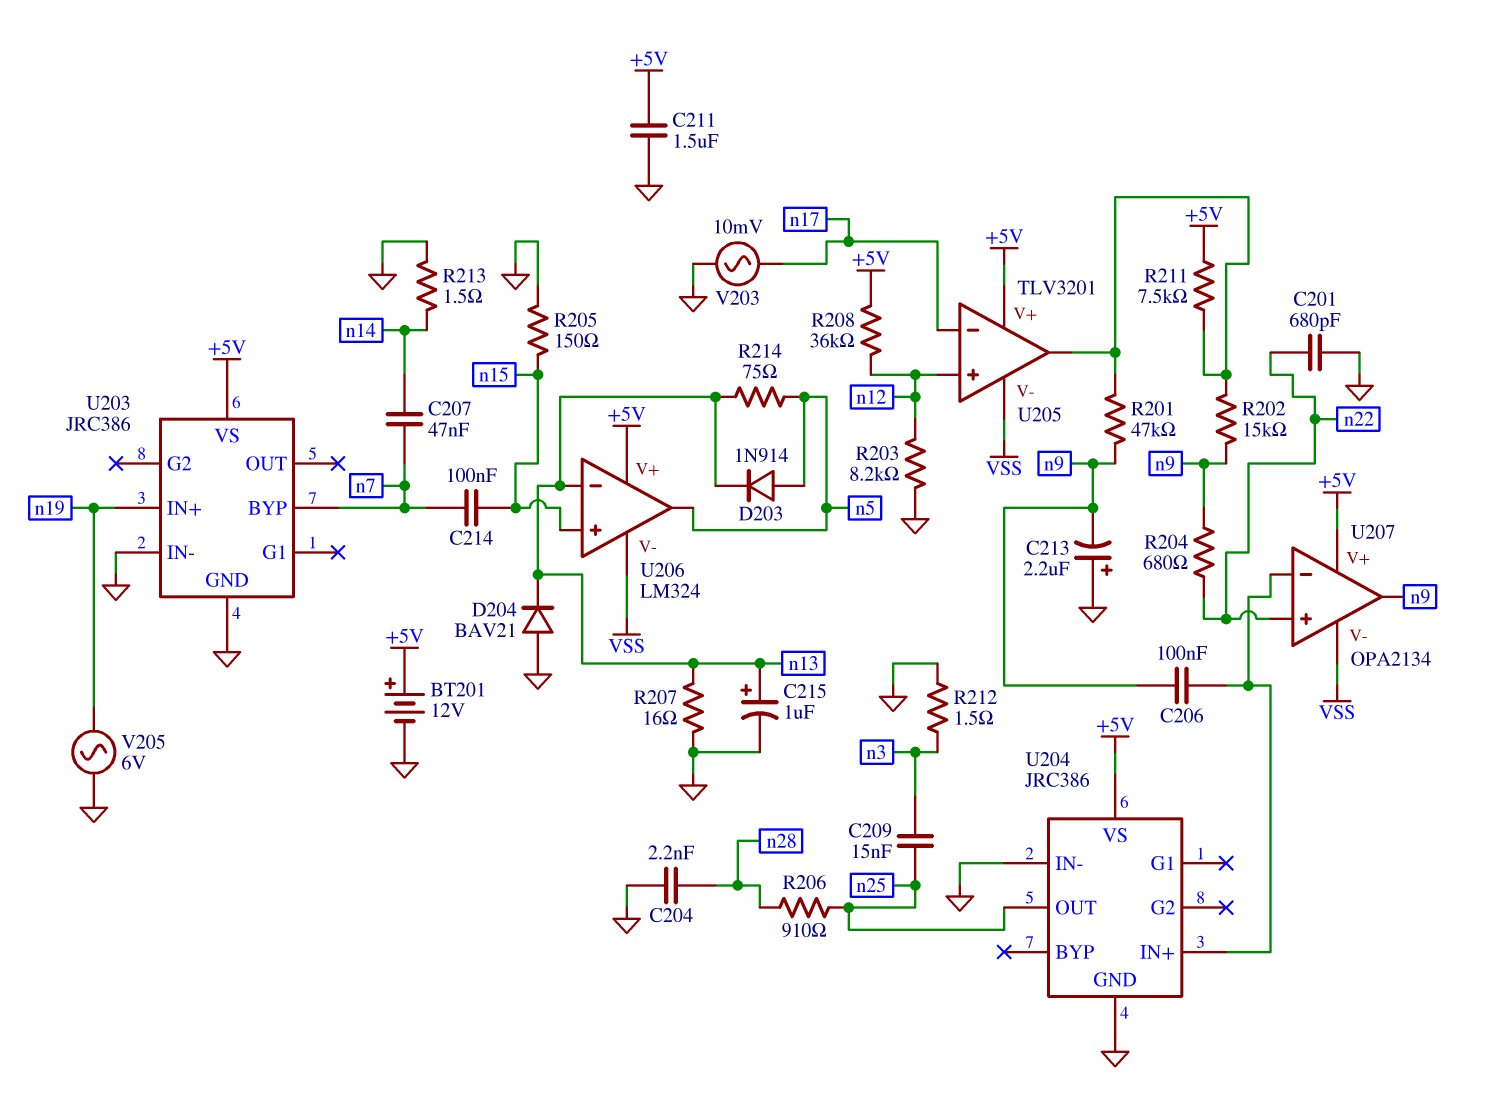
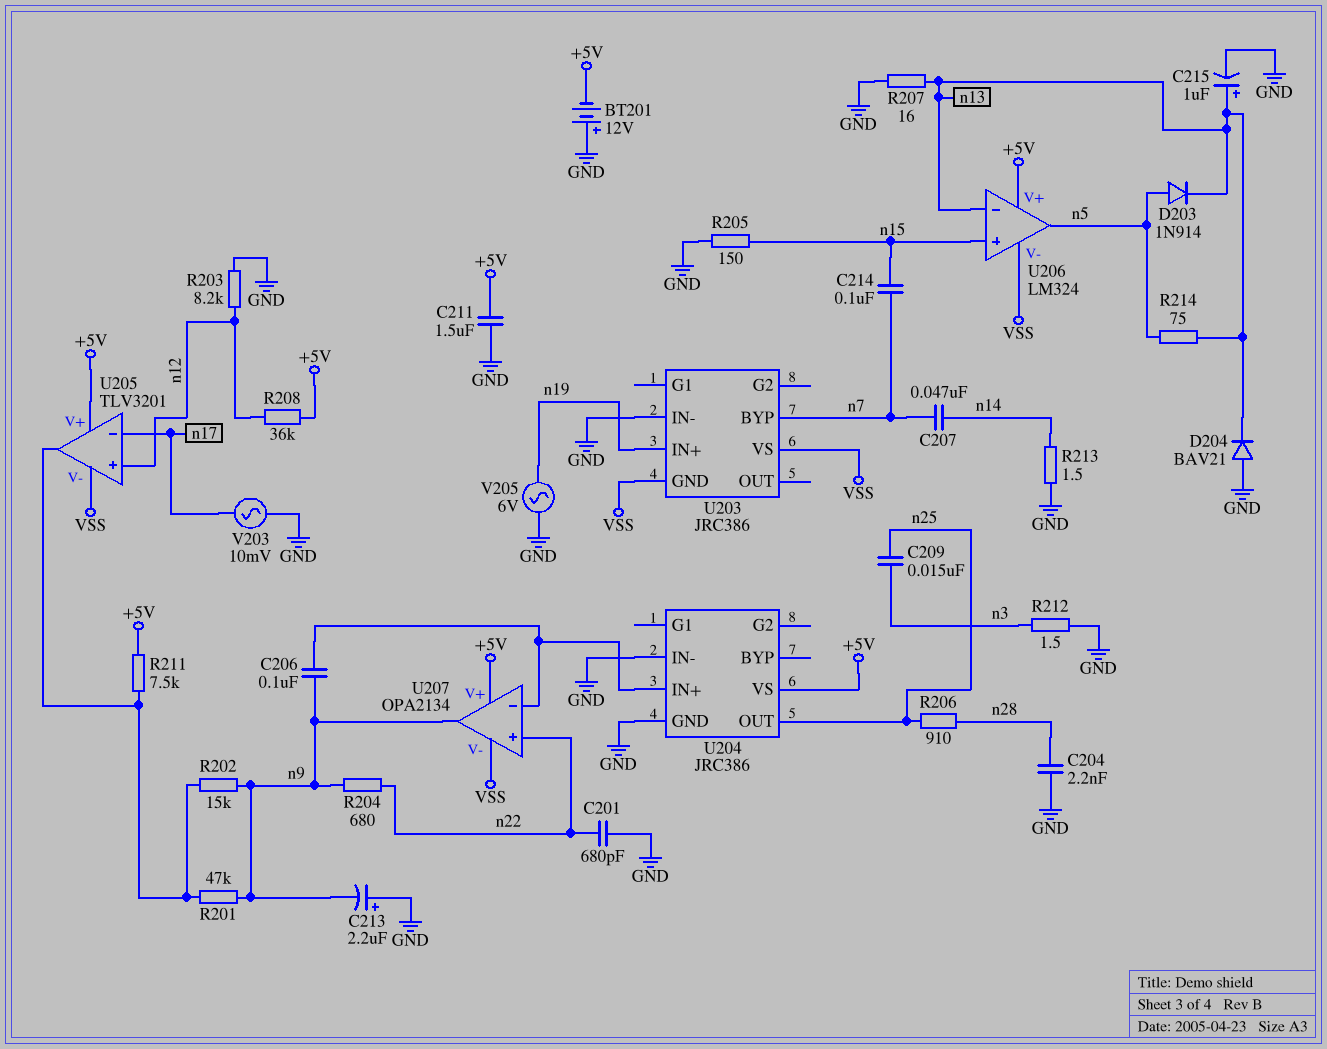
BT201: 12V (plus +5V, minus GND) -> 12V (plus GND, minus +5V)
U203 pin GND: GND -> VSS
U203 pin VS: +5V -> VSS

